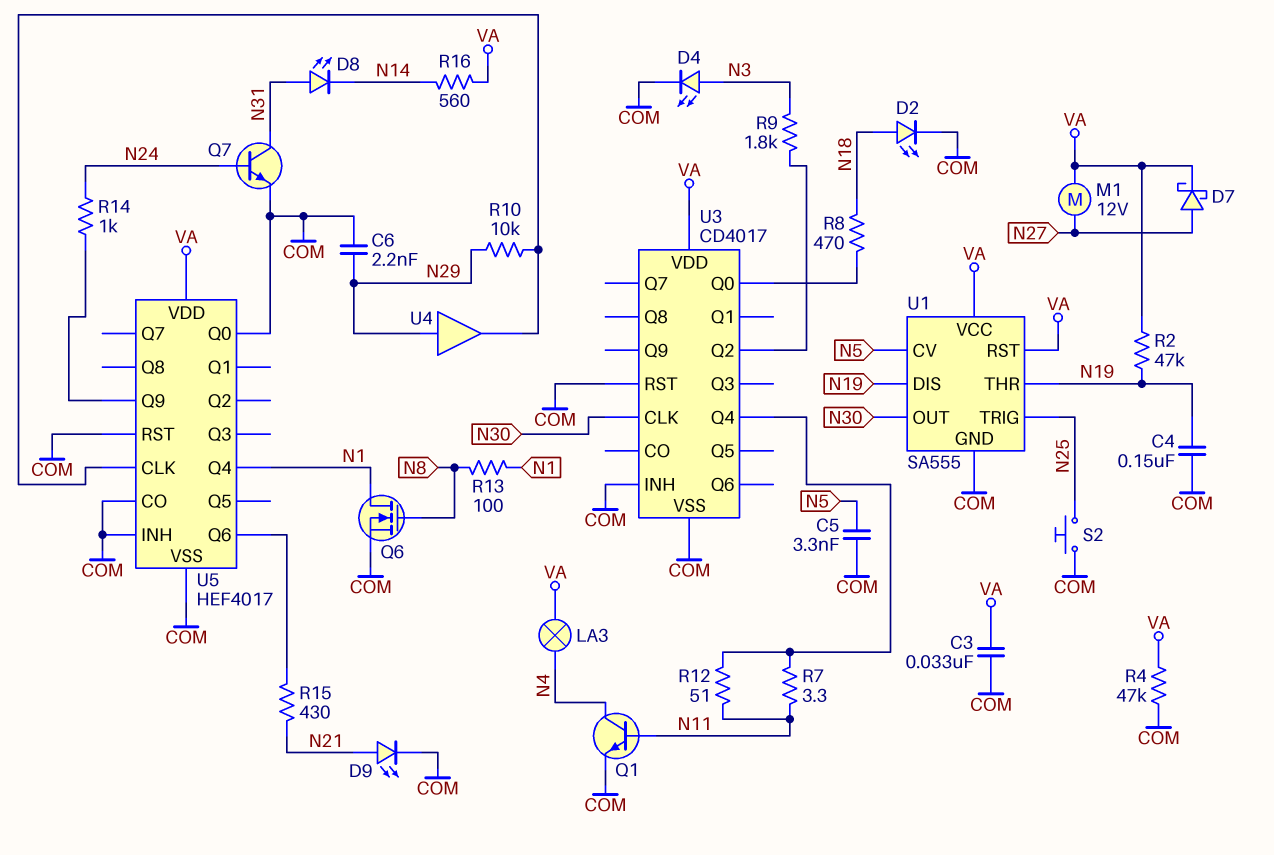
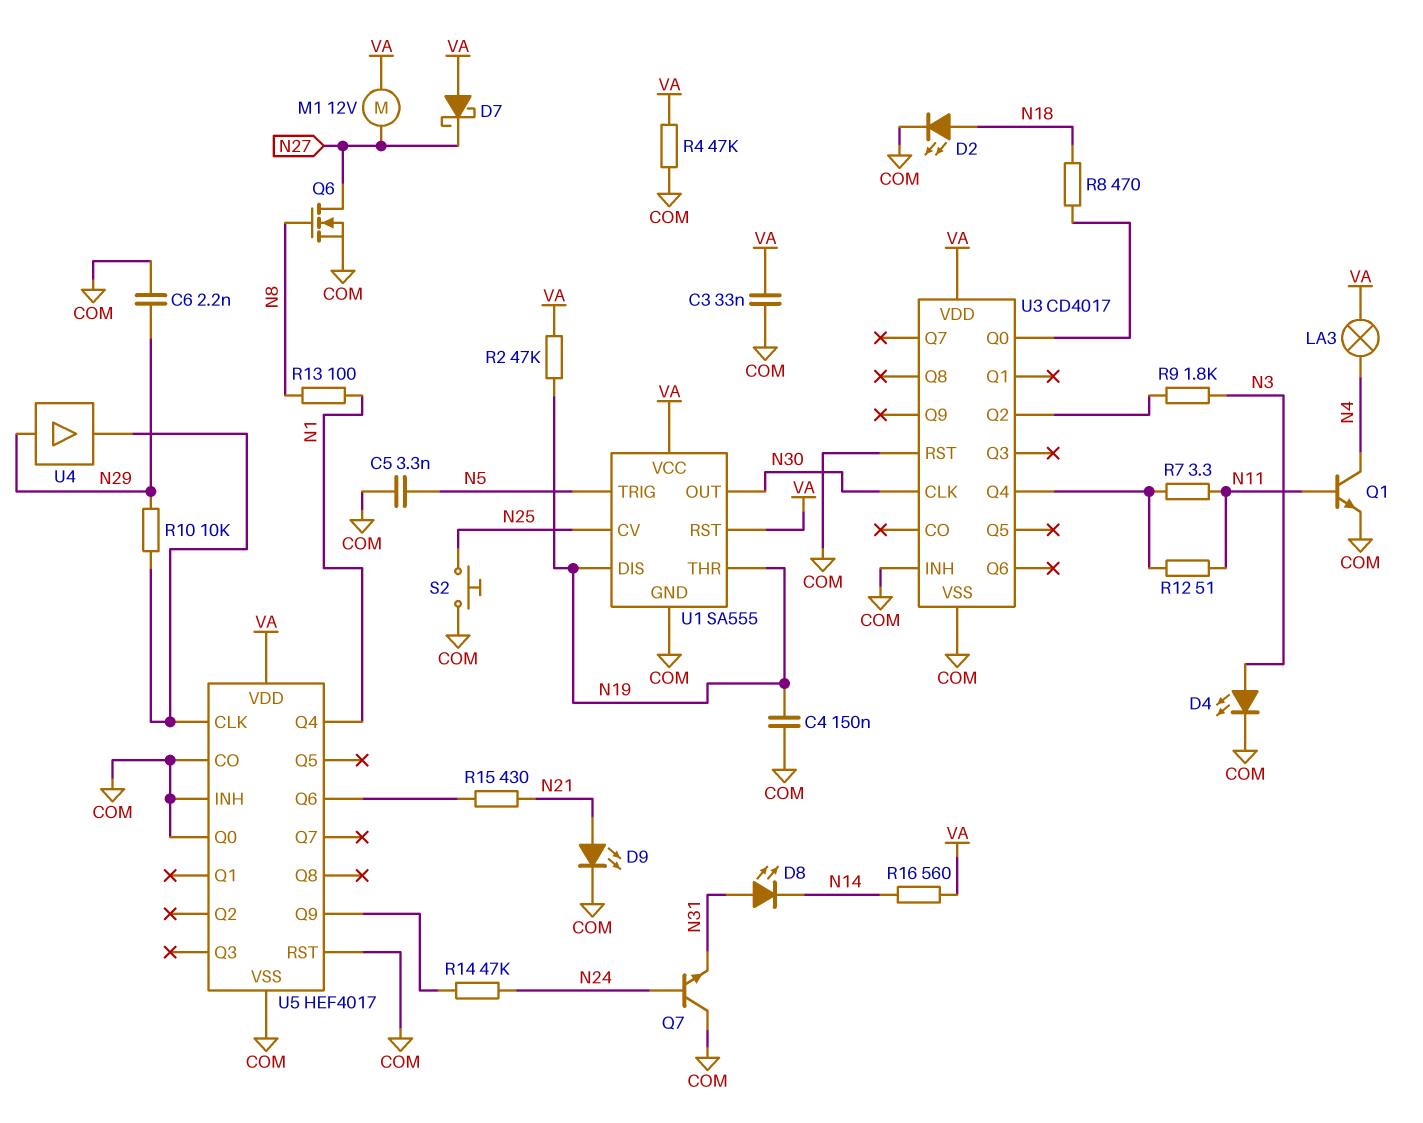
D7: schottky (A N27, K VA) -> schottky (A VA, K N27)
Q6: NMOS (G N8, D N1, S COM) -> NMOS (G N8, D N27, S COM)
Q7: NPN (B N24, C N31, E COM) -> NPN (B N24, C COM, E N31)
R14: 1k (N24, U5/Q9) -> 47k (N24, U5/Q9)
U1 pin CV: N5 -> N25
U1 pin TRIG: N25 -> N5

